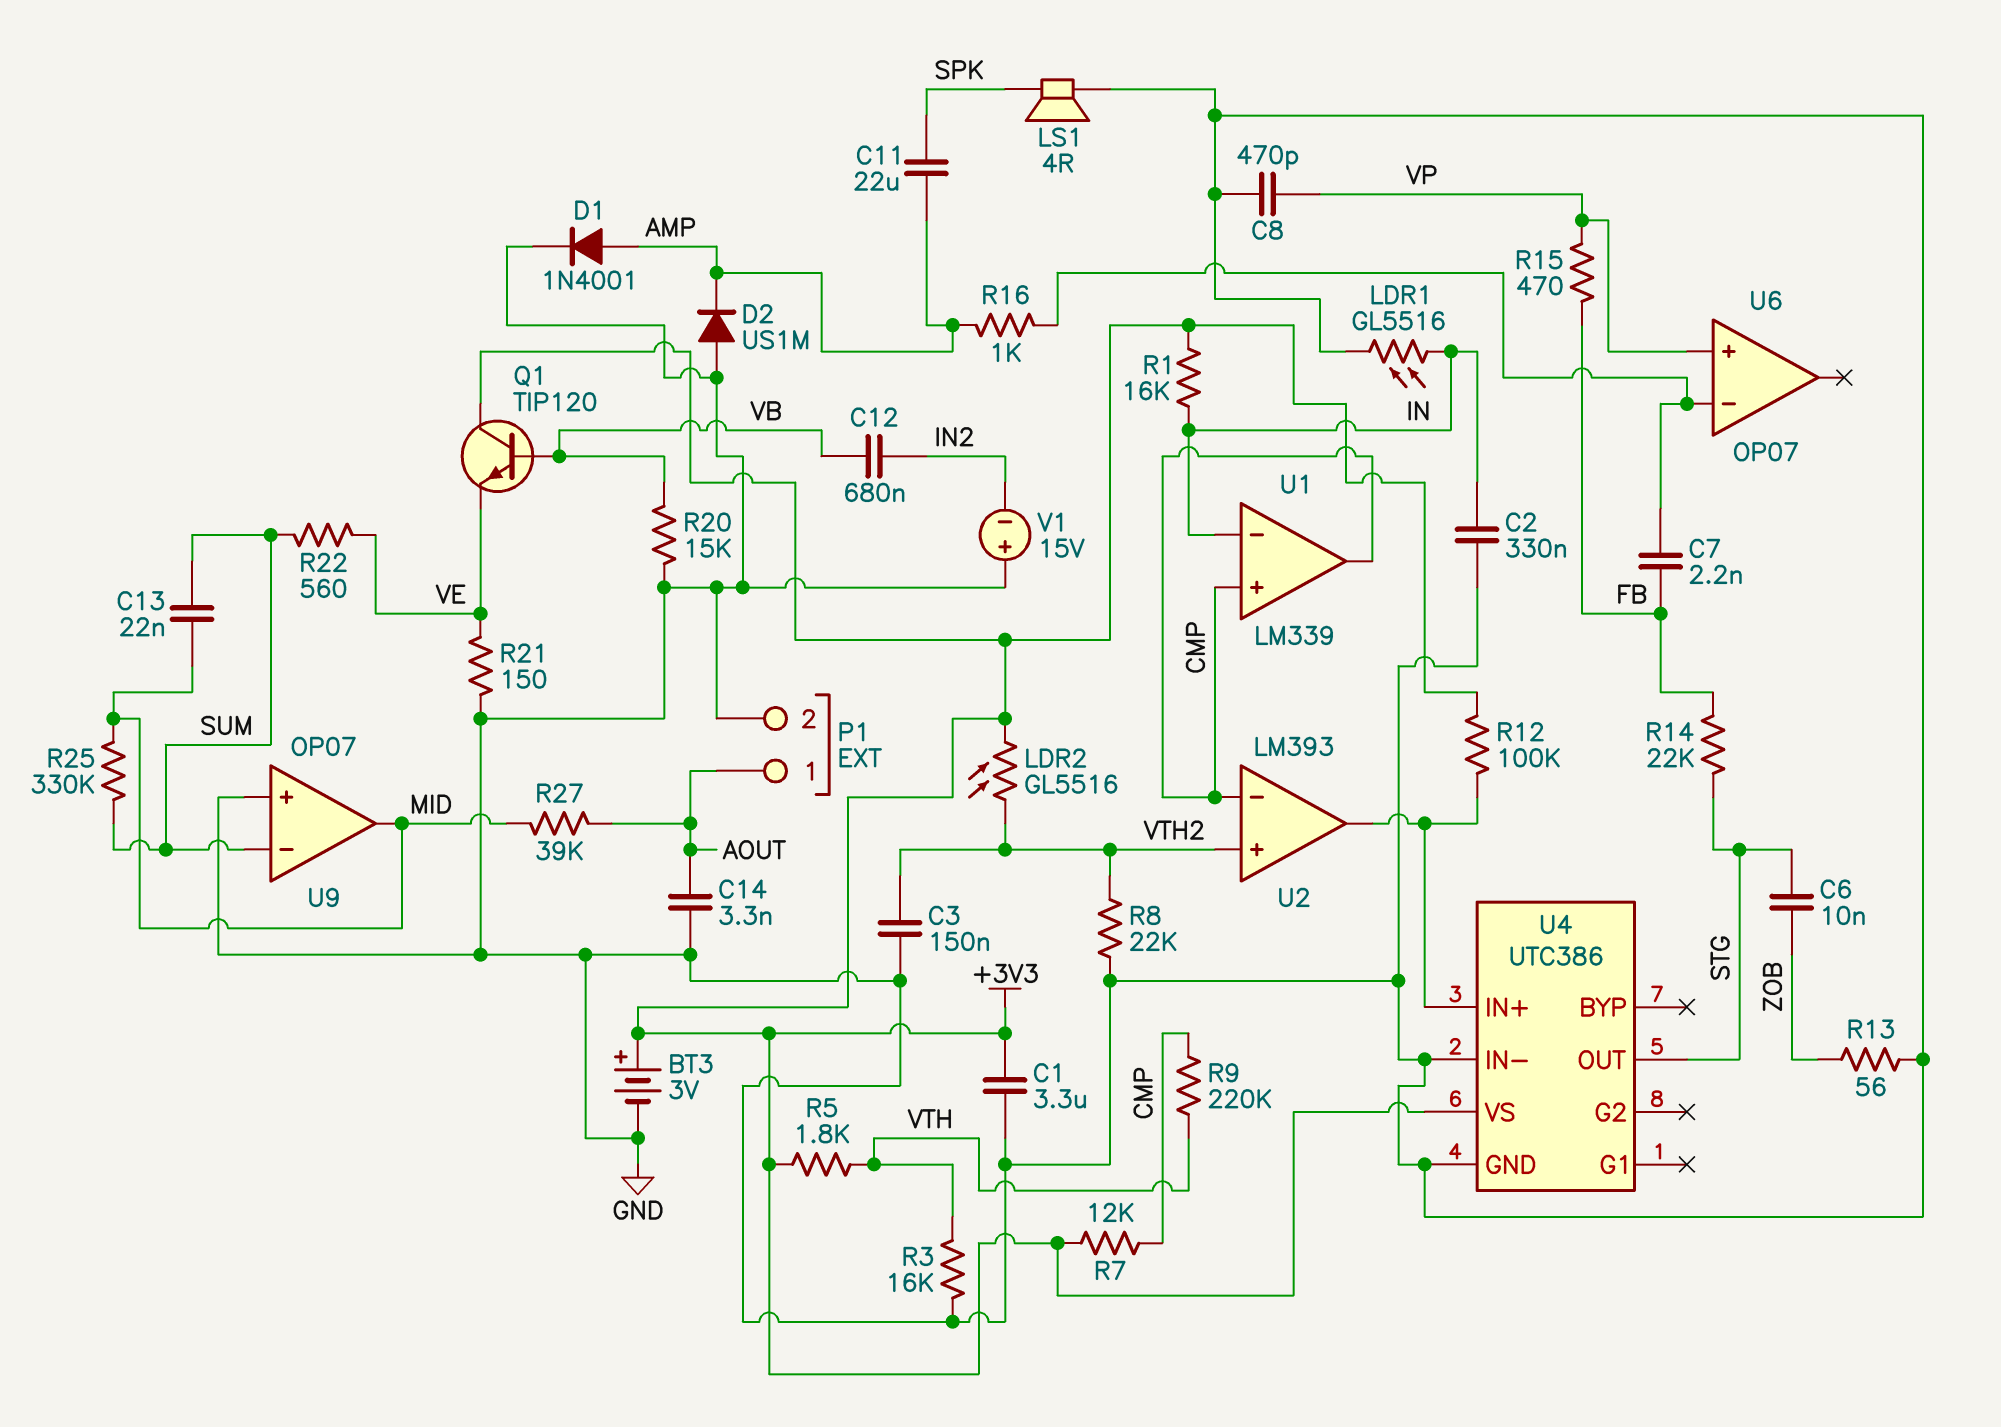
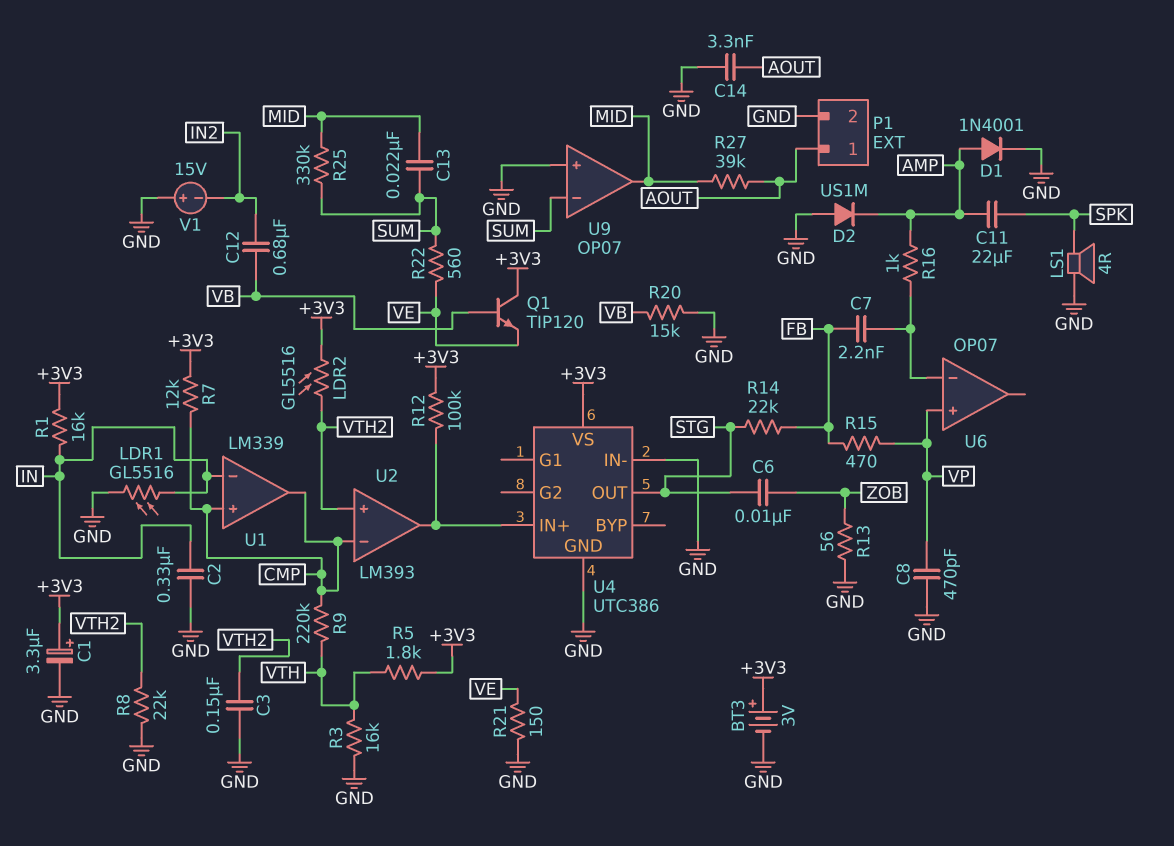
C1: 3.3uF (+3V3, GND) -> 3.3uF (plus +3V3, minus GND)

